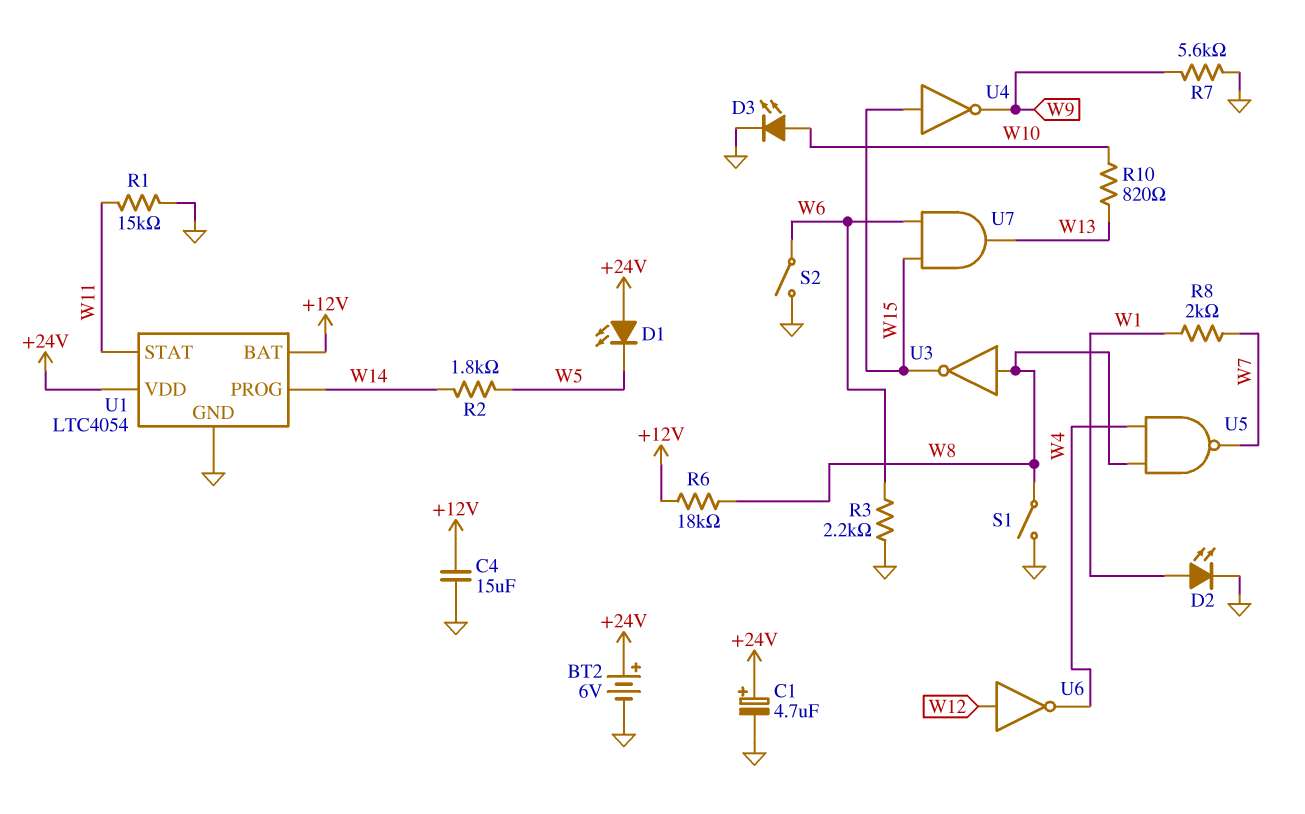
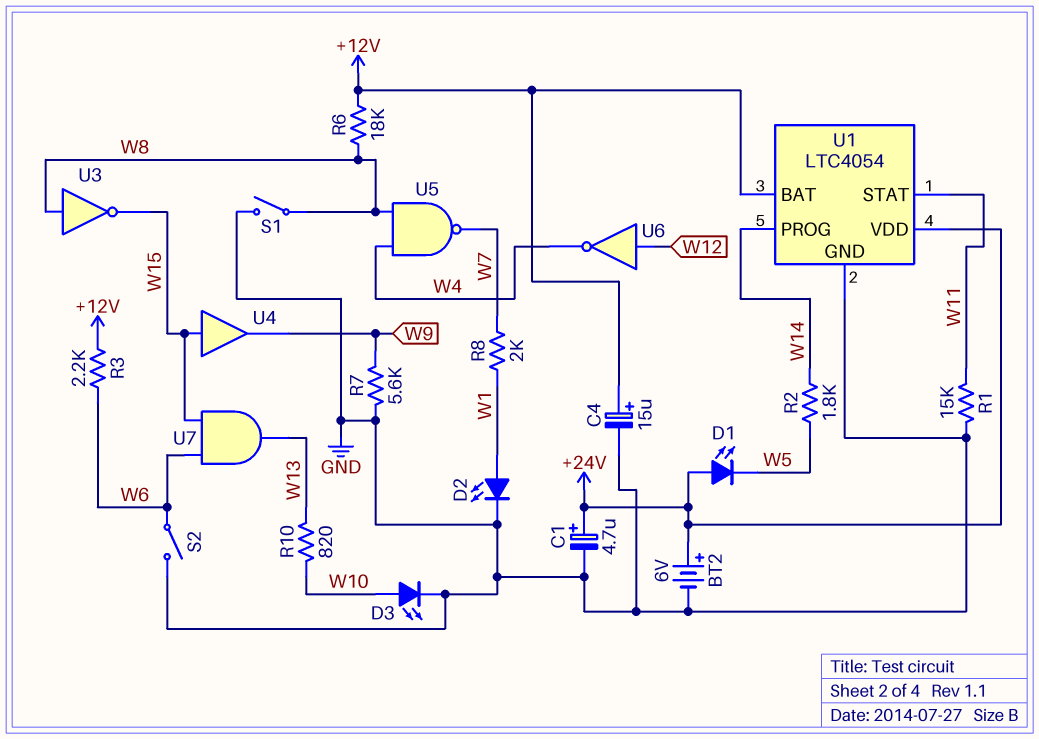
C4: 15uF (+12V, GND) -> 15uF (plus +12V, minus GND)
R3: 2.2k (GND, W6) -> 2.2k (+12V, W6)
U4: NOT (in W15, out W9) -> buffer (in W15, out W9)

